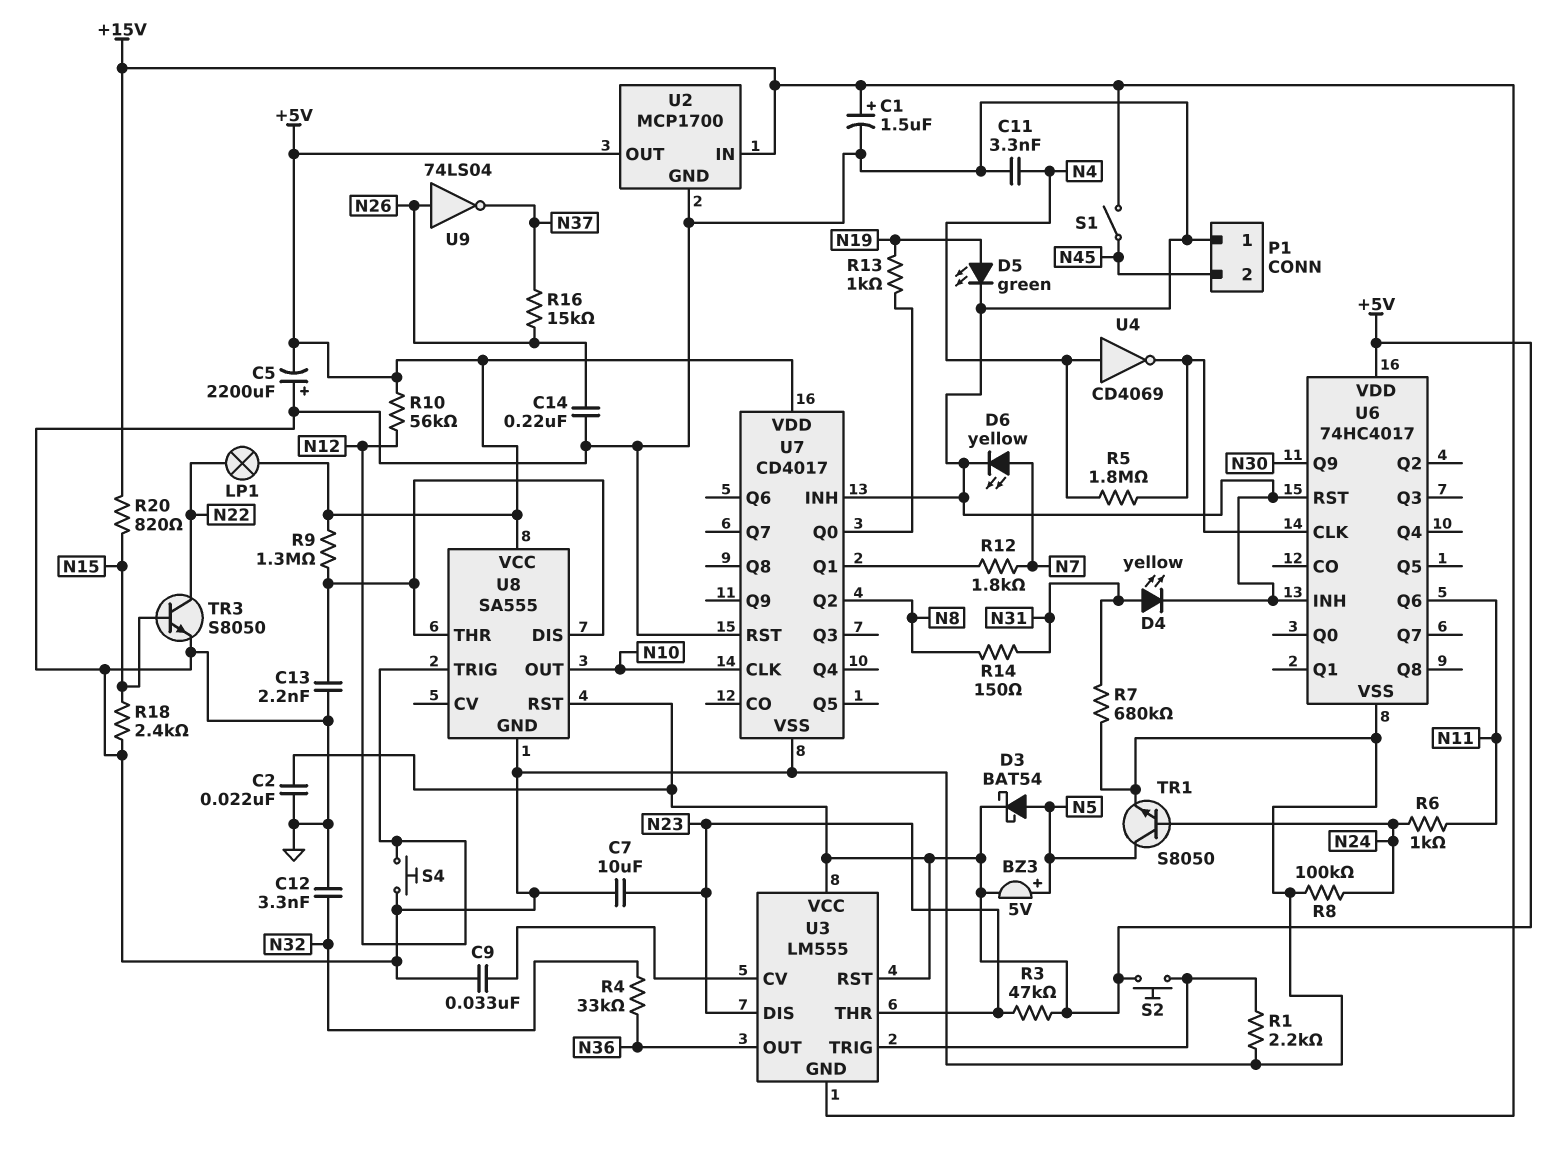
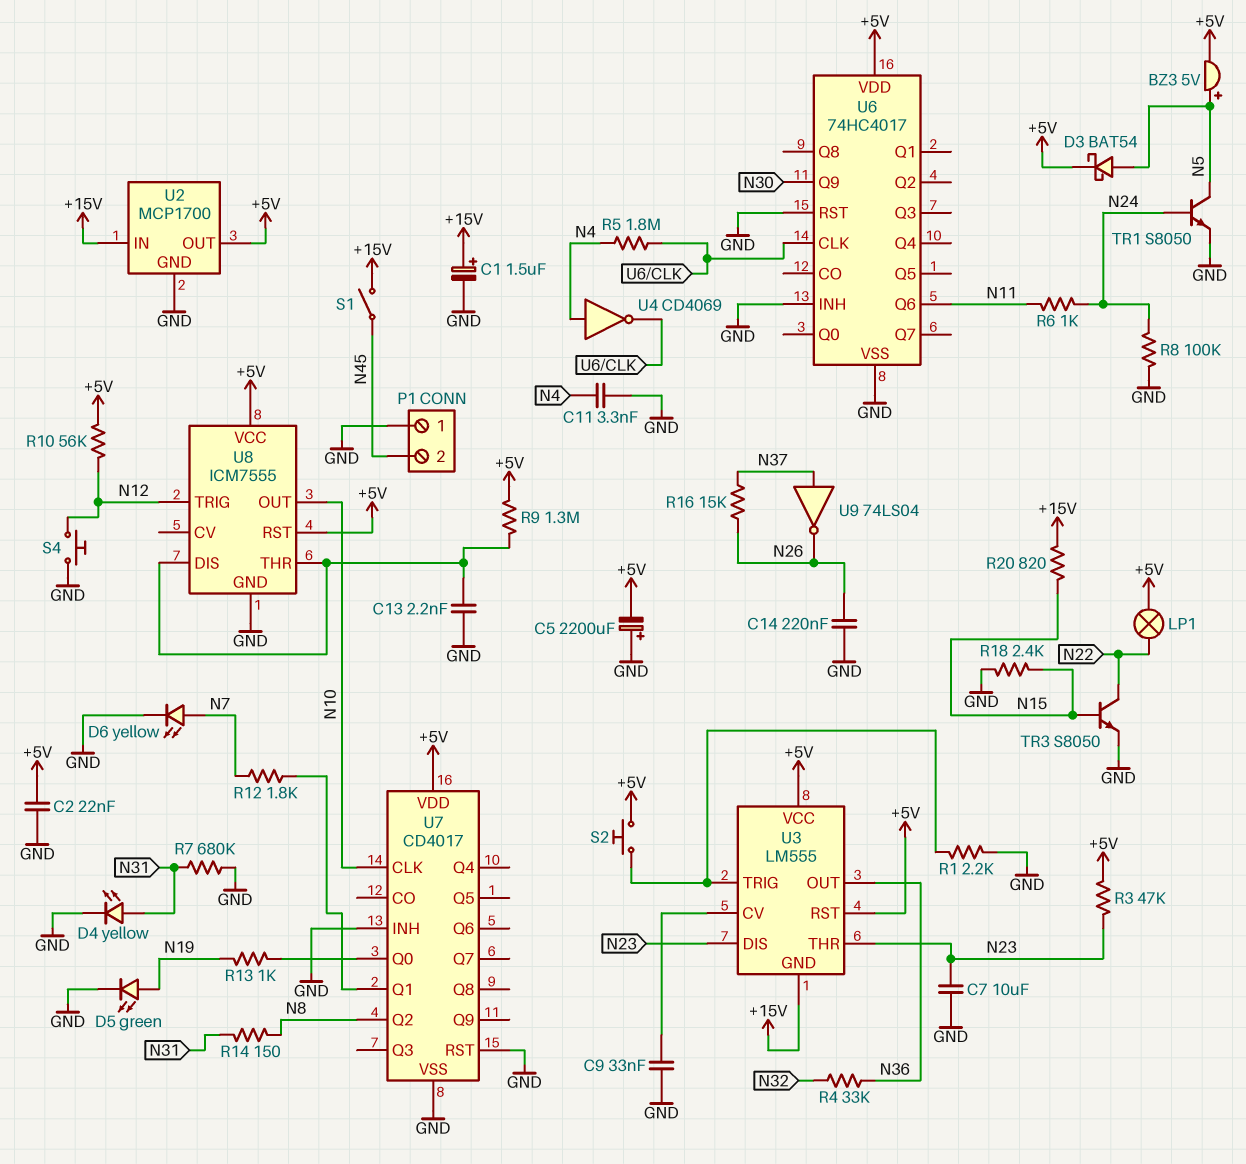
C12: 3.3nF (GND, N32) -> none
U8: SA555 -> ICM7555
U9: NOT 74LS04 (in N26, out N37) -> NOT 74LS04 (in N37, out N26)

